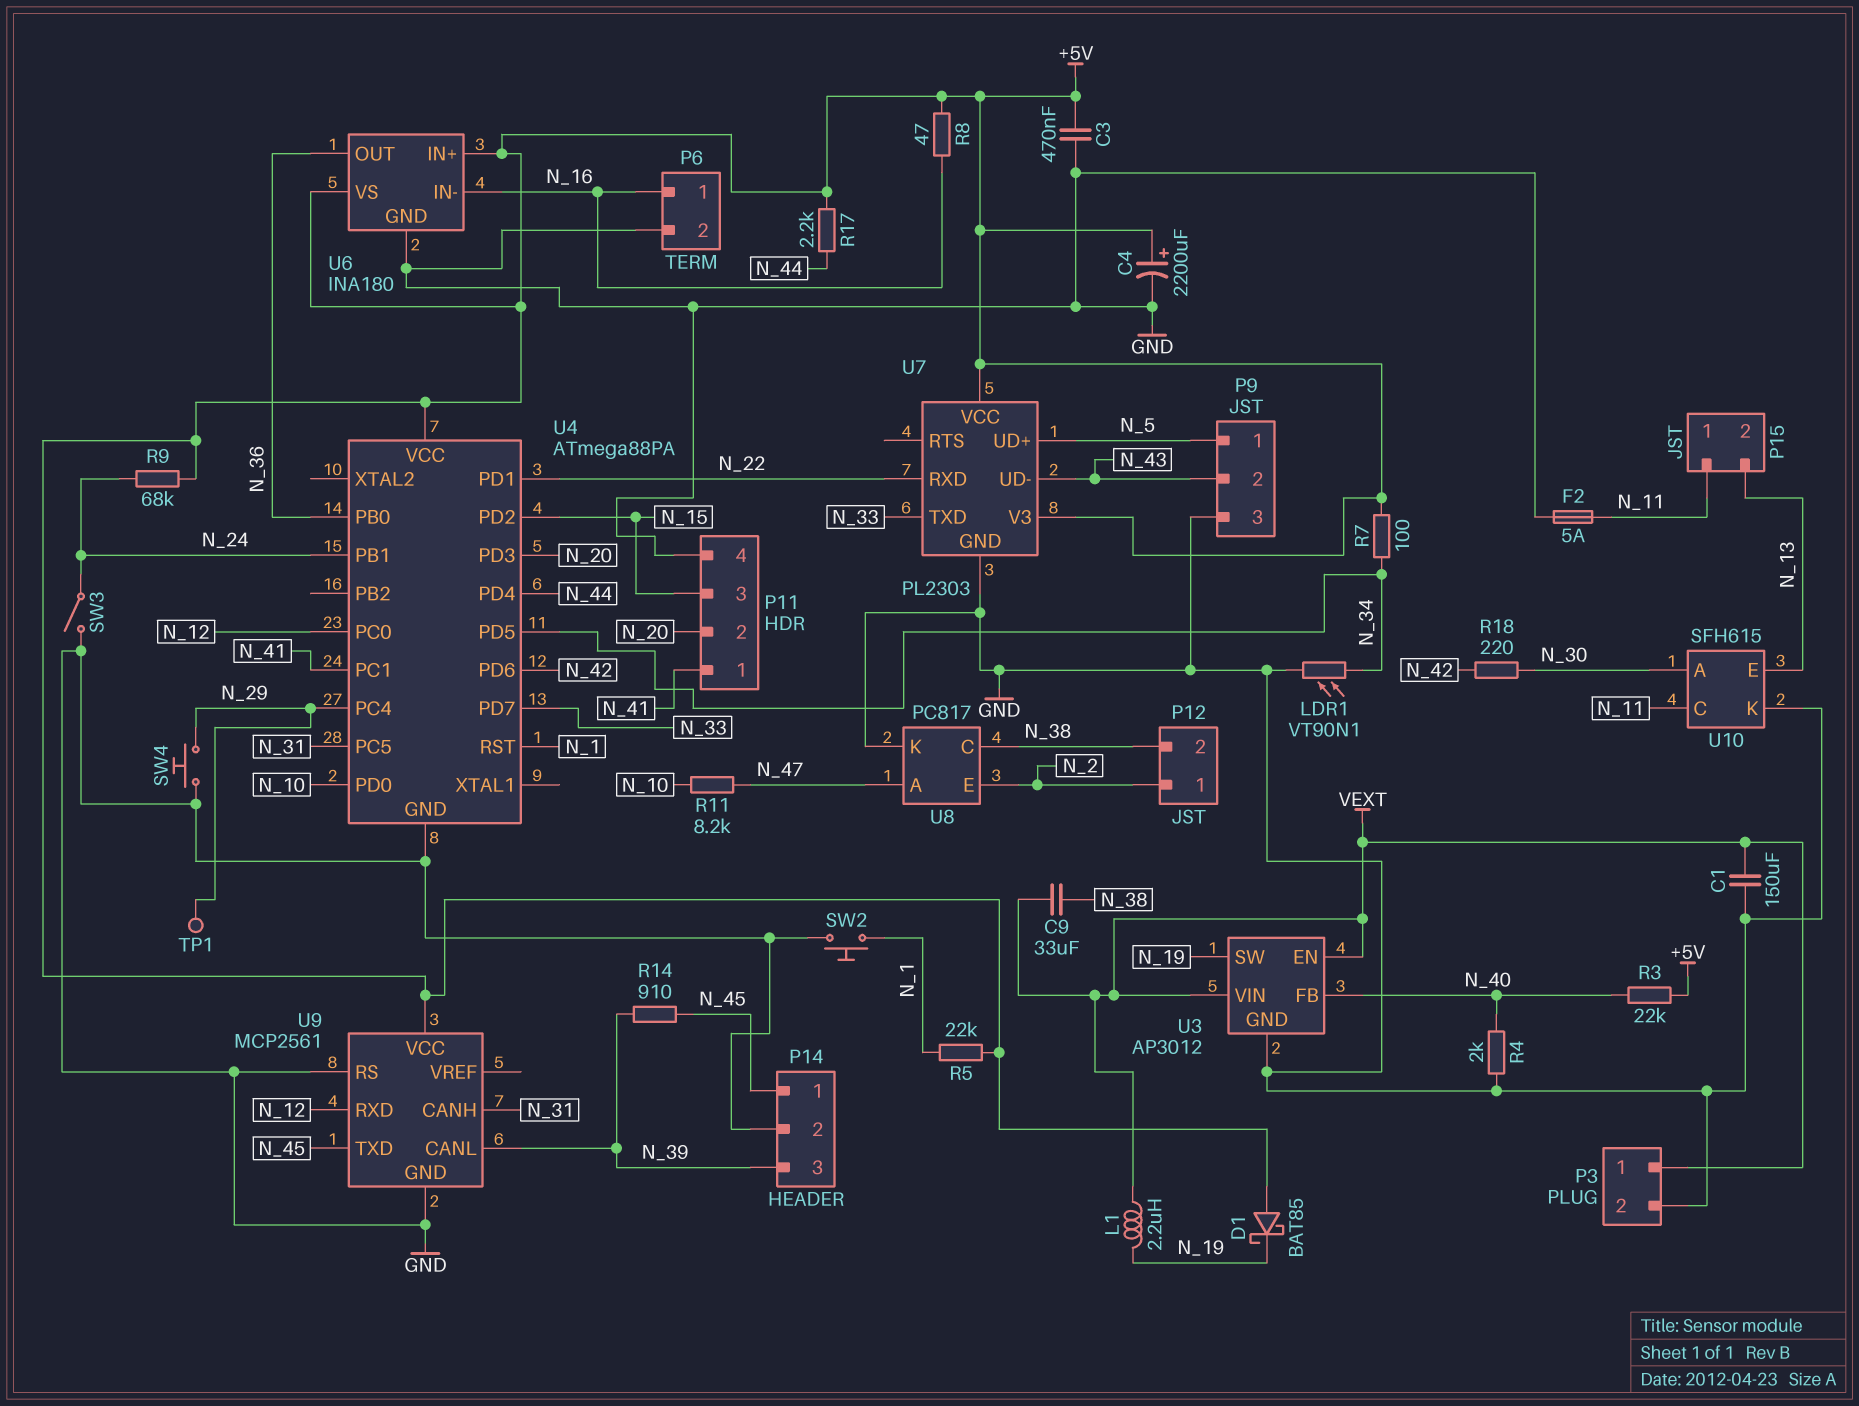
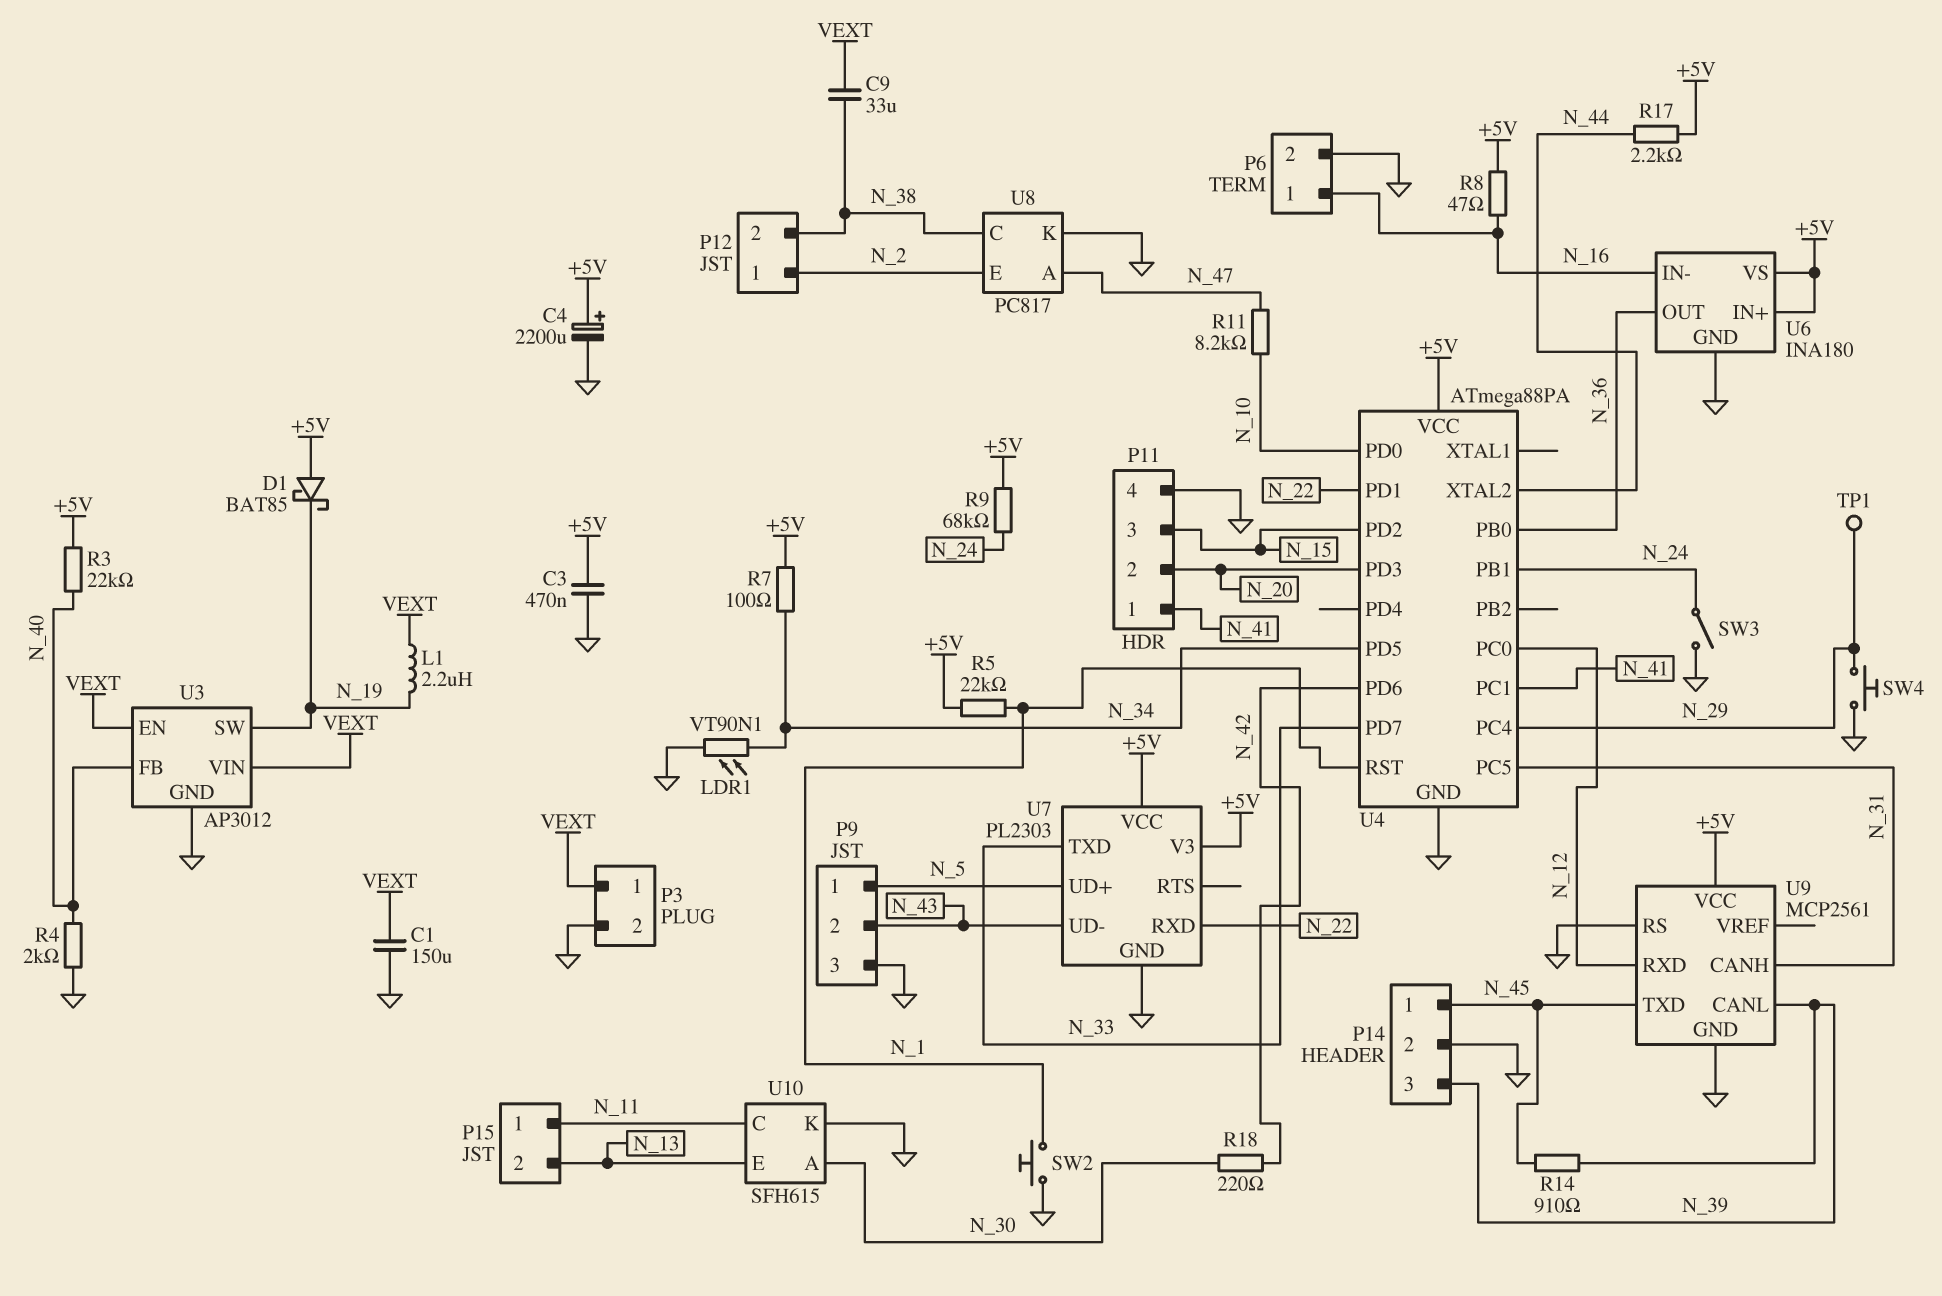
F2: 5A (GND, N_11) -> none
U4 pin PD4: N_44 -> none
U4 pin XTAL2: none -> N_44

